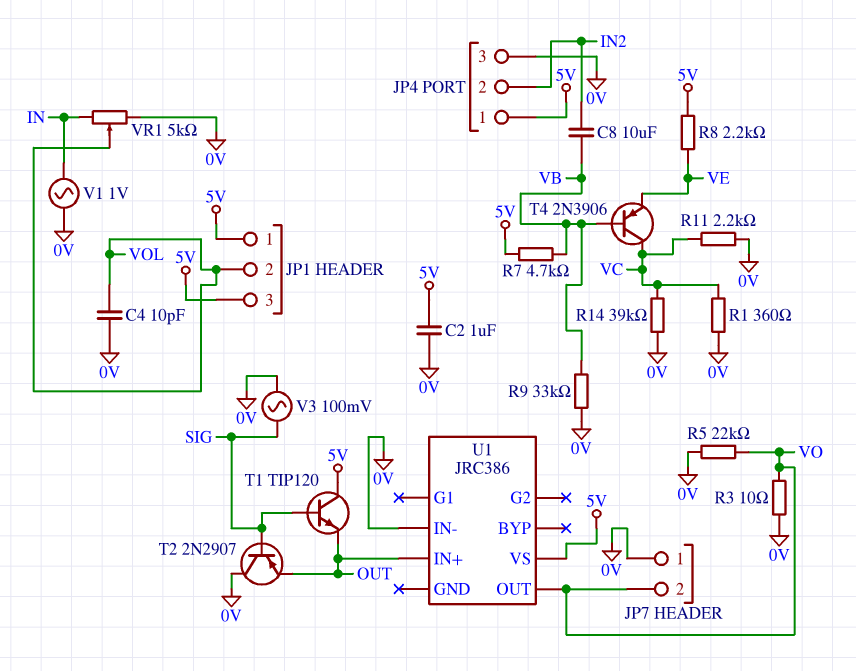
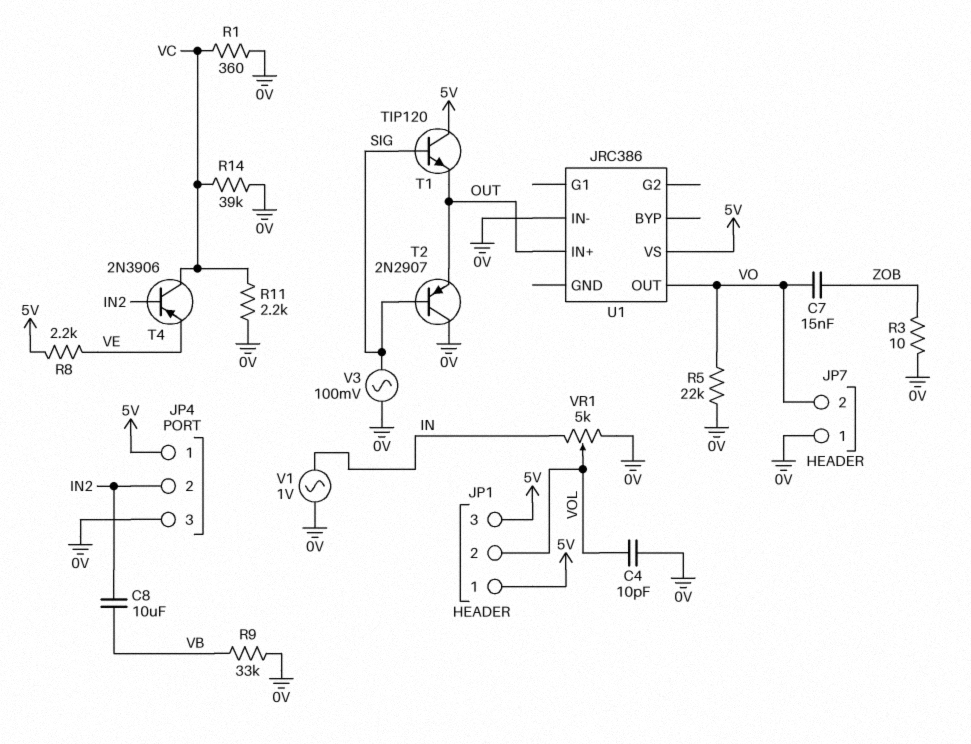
C2: 1uF (0V, 5V) -> none
C7: none -> 15nF (VO, ZOB)
R3: 10 (0V, VO) -> 10 (0V, ZOB)
R7: 4.7k (5V, VB) -> none
T4: PNP 2N3906 (B VB, C VC, E VE) -> PNP 2N3906 (B IN2, C VC, E VE)

